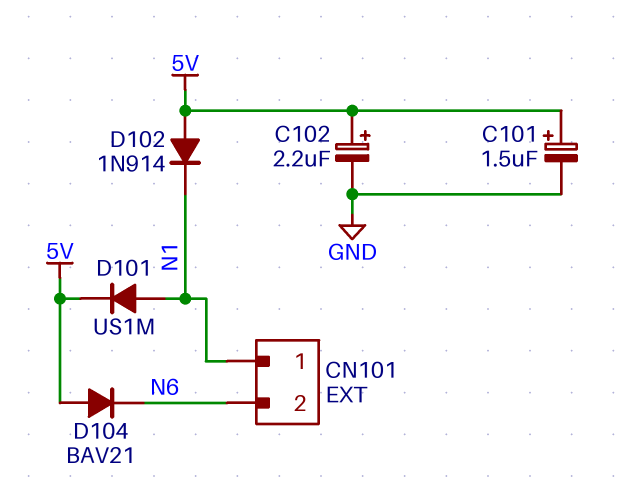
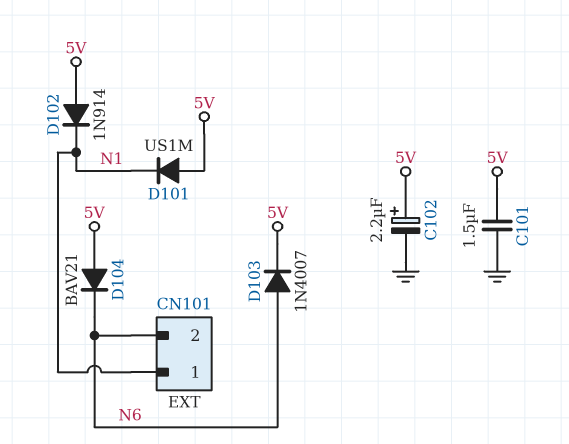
C101: 1.5uF (plus 5V, minus GND) -> 1.5uF (5V, GND)
D101: diode US1M (A N1, K 5V) -> diode US1M (A 5V, K N1)
D103: none -> diode 1N4007 (A N6, K 5V)

